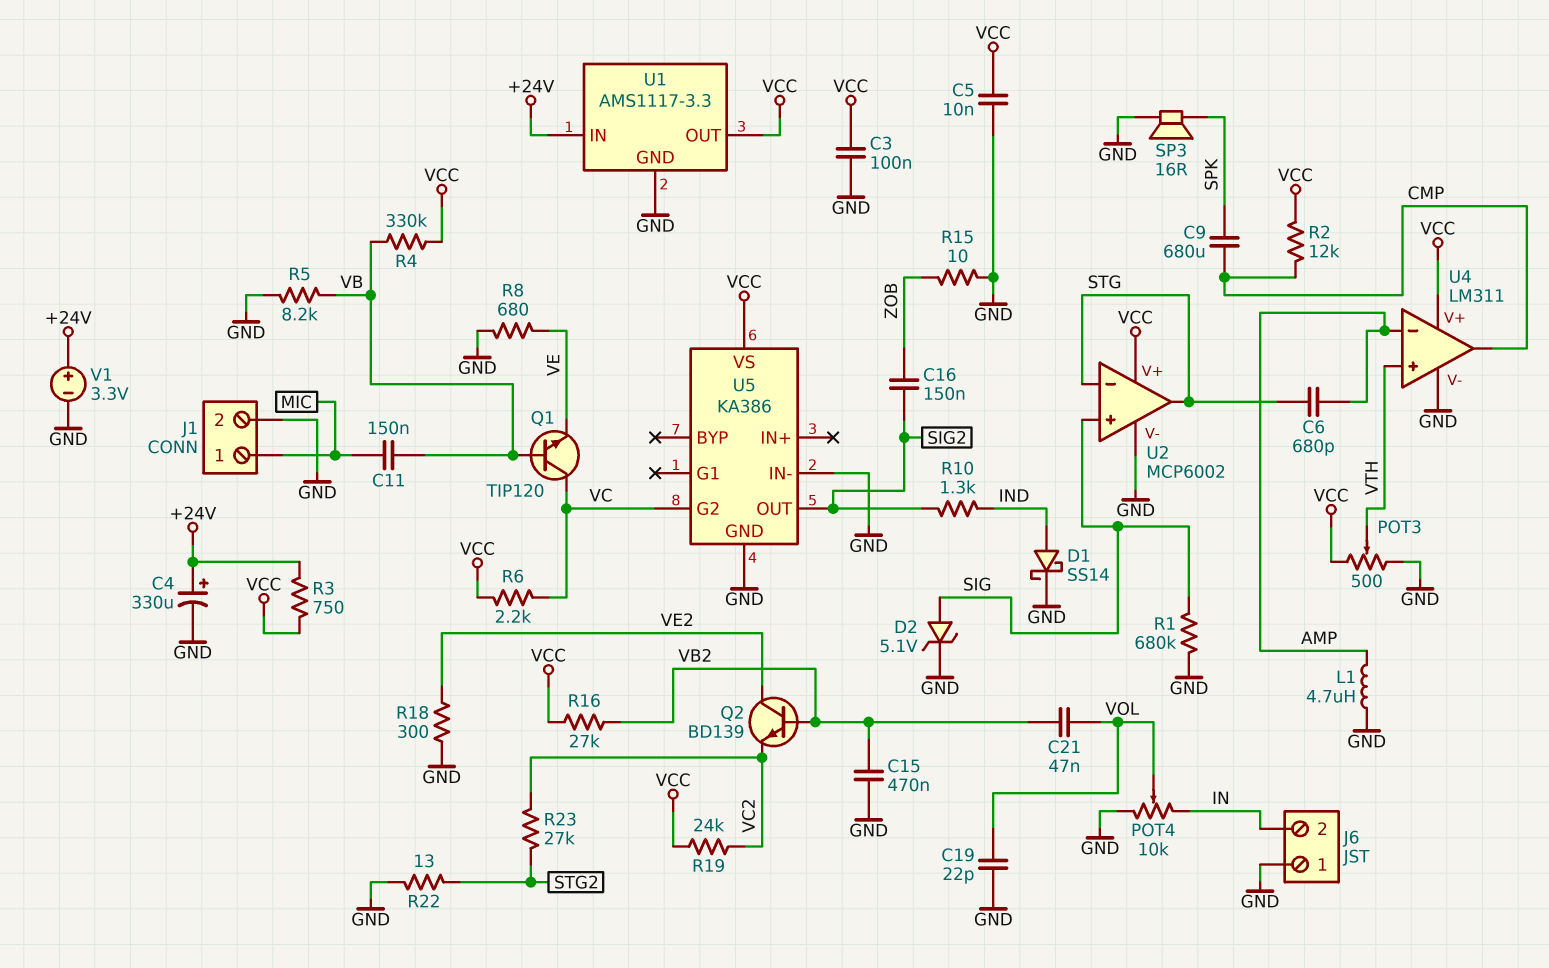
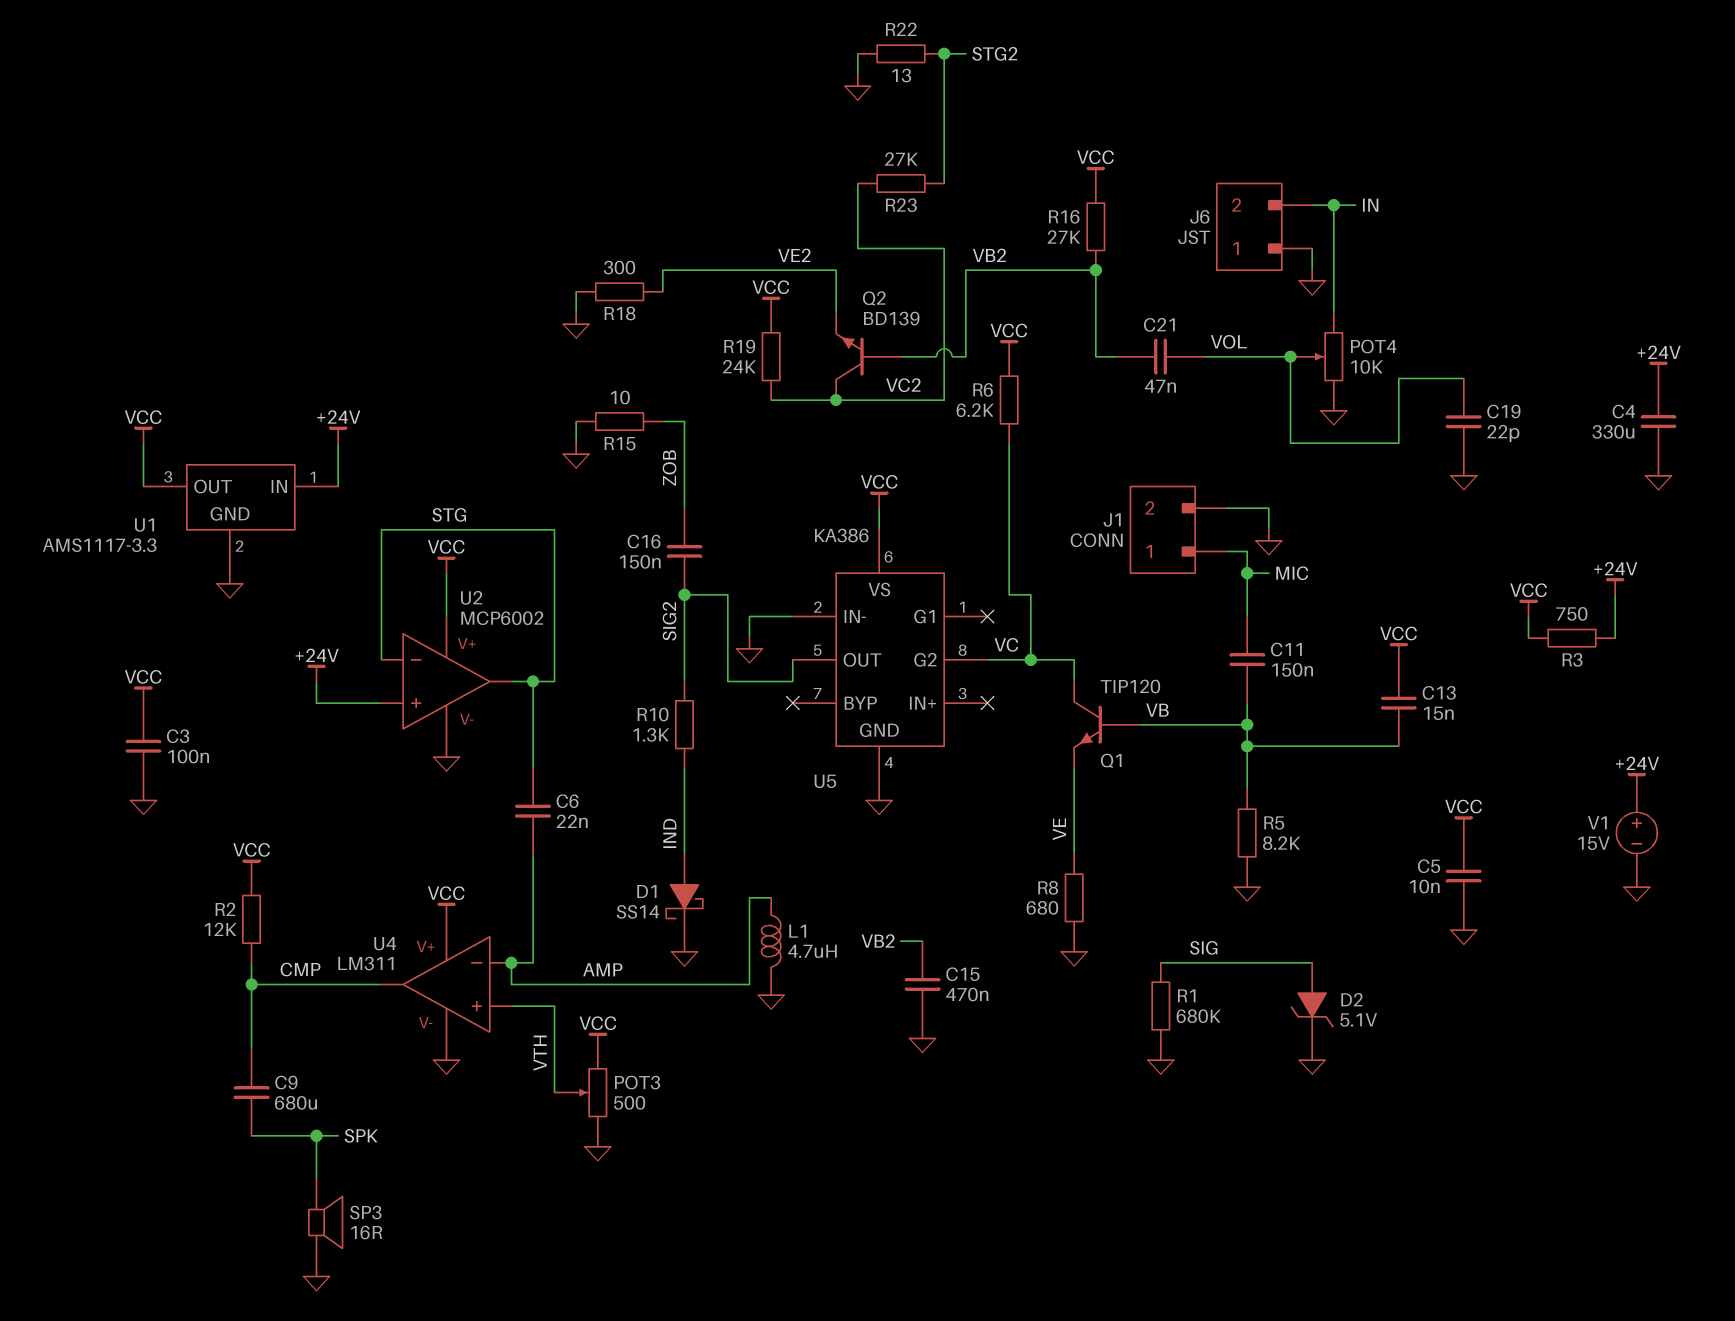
C4: 330uF (plus +24V, minus GND) -> 330uF (+24V, GND)
C6: 680pF (AMP, STG) -> 22nF (AMP, STG)
C13: none -> 15nF (VB, VCC)
Q2: NPN BD139 (B VB2, C VE2, E VC2) -> NPN BD139 (B VB2, C VC2, E VE2)
R4: 330k (VB, VCC) -> none
R6: 2.2k (VC, VCC) -> 6.2k (VC, VCC)
U2 pin in+: SIG -> +24V
V1: 3.3V (plus +24V, minus GND) -> 15V (plus +24V, minus GND)

